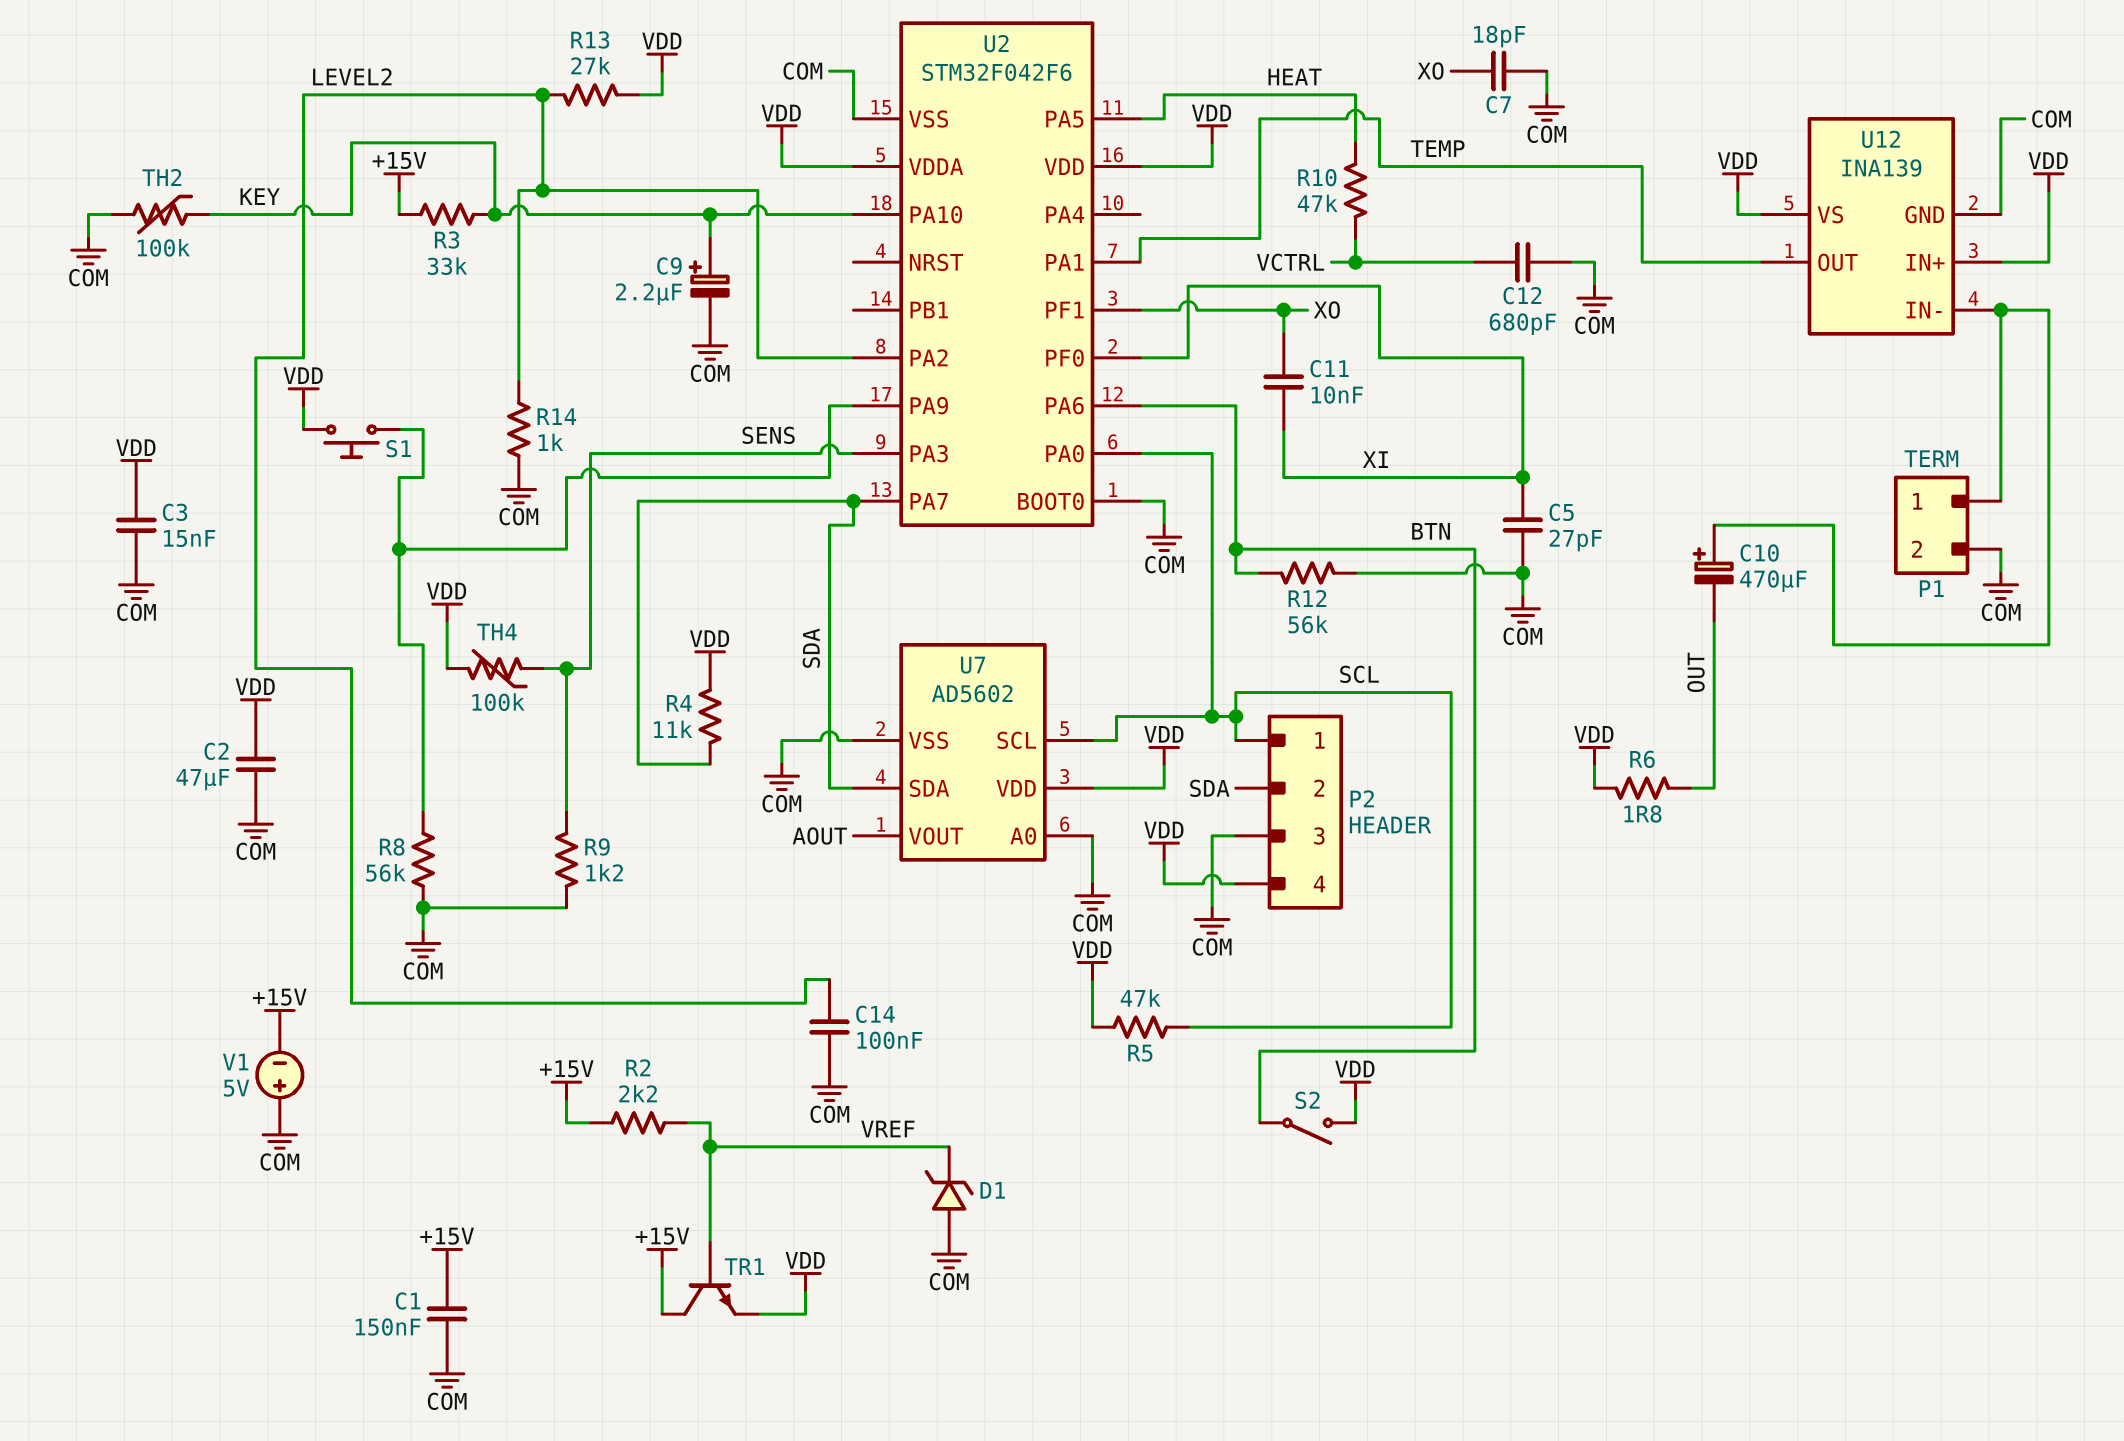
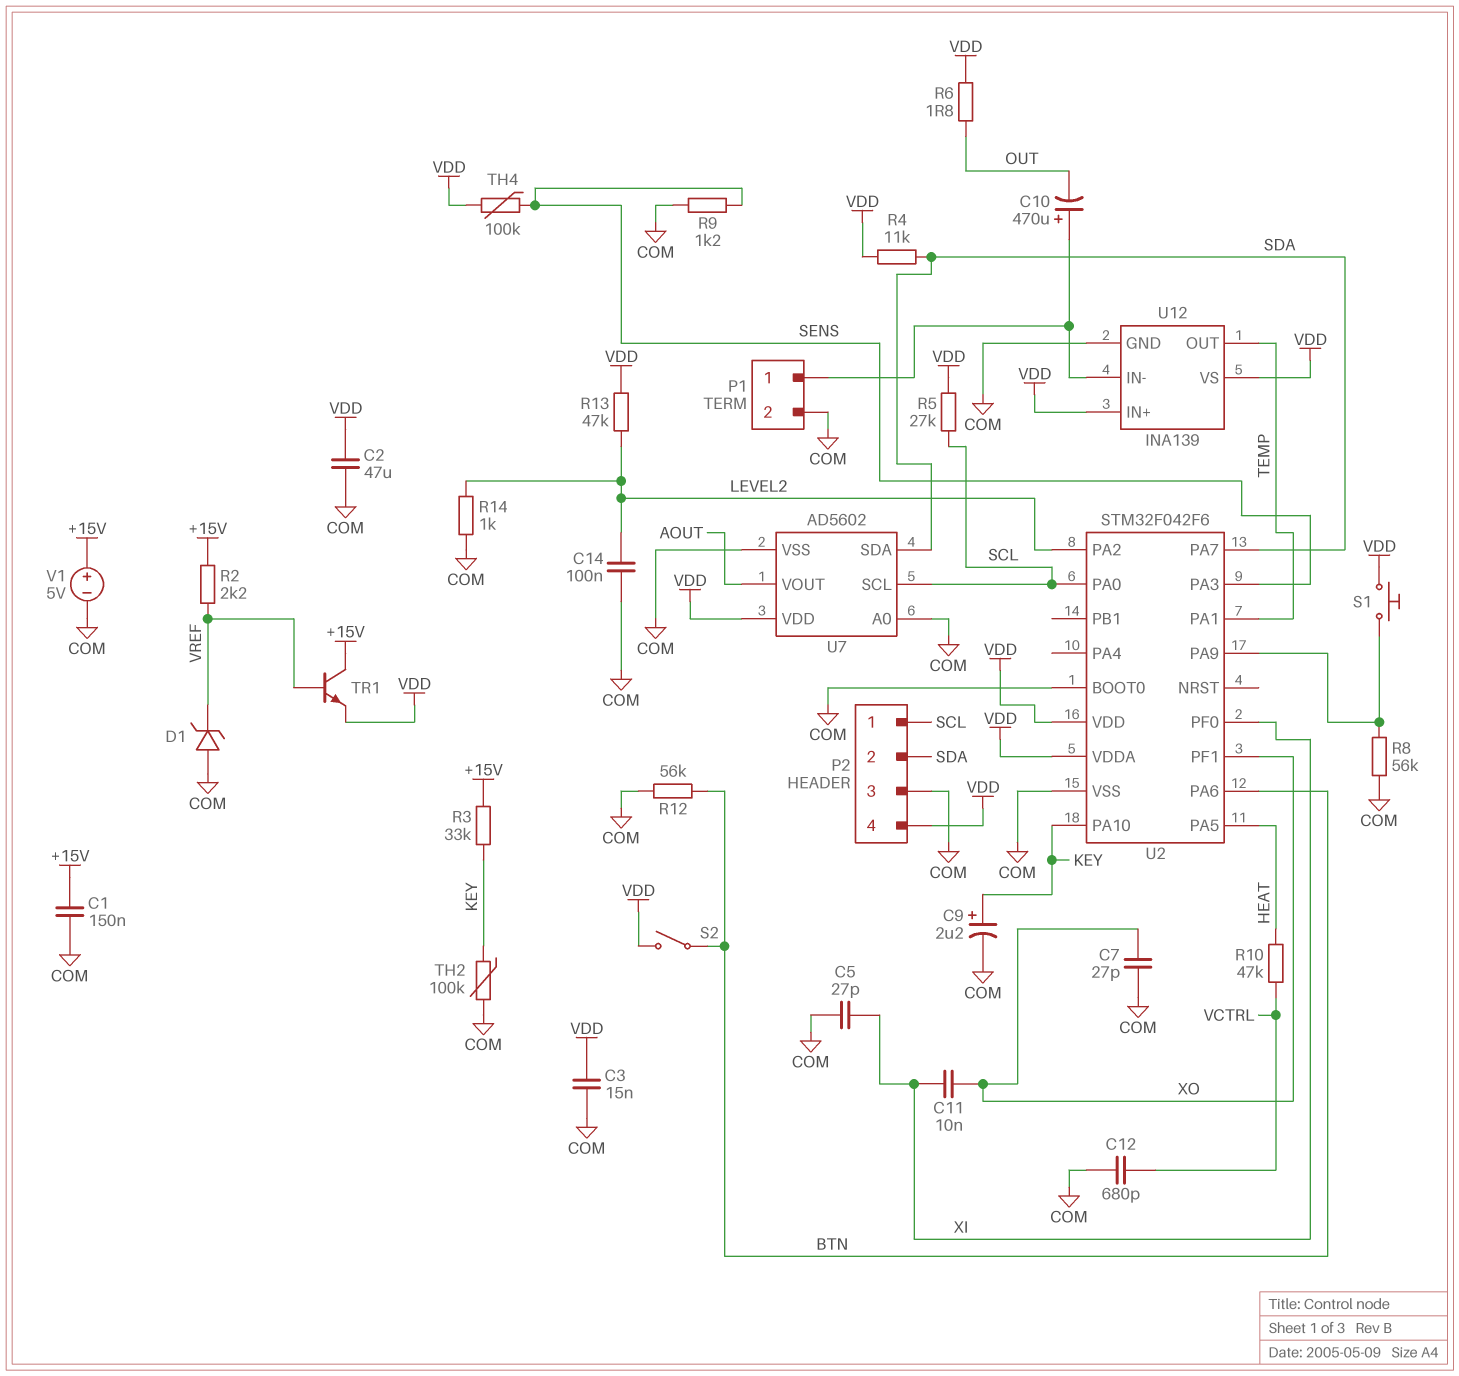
C7: 18pF (COM, XO) -> 27pF (COM, XO)
R5: 47k (SCL, VDD) -> 27k (SCL, VDD)
R13: 27k (LEVEL2, VDD) -> 47k (LEVEL2, VDD)
V1: 5V (plus COM, minus +15V) -> 5V (plus +15V, minus COM)

